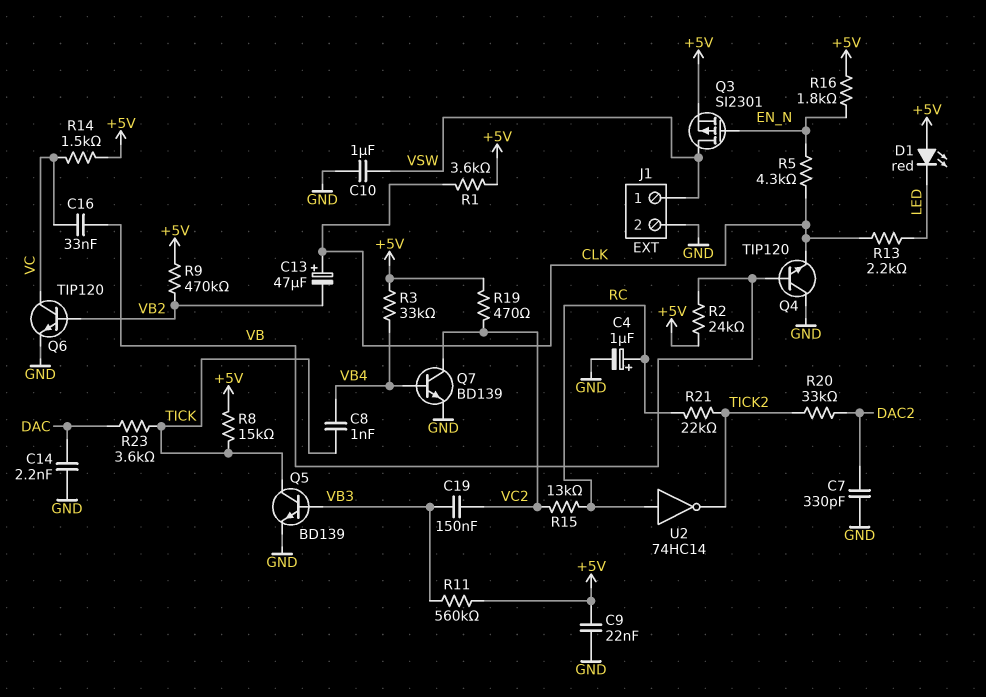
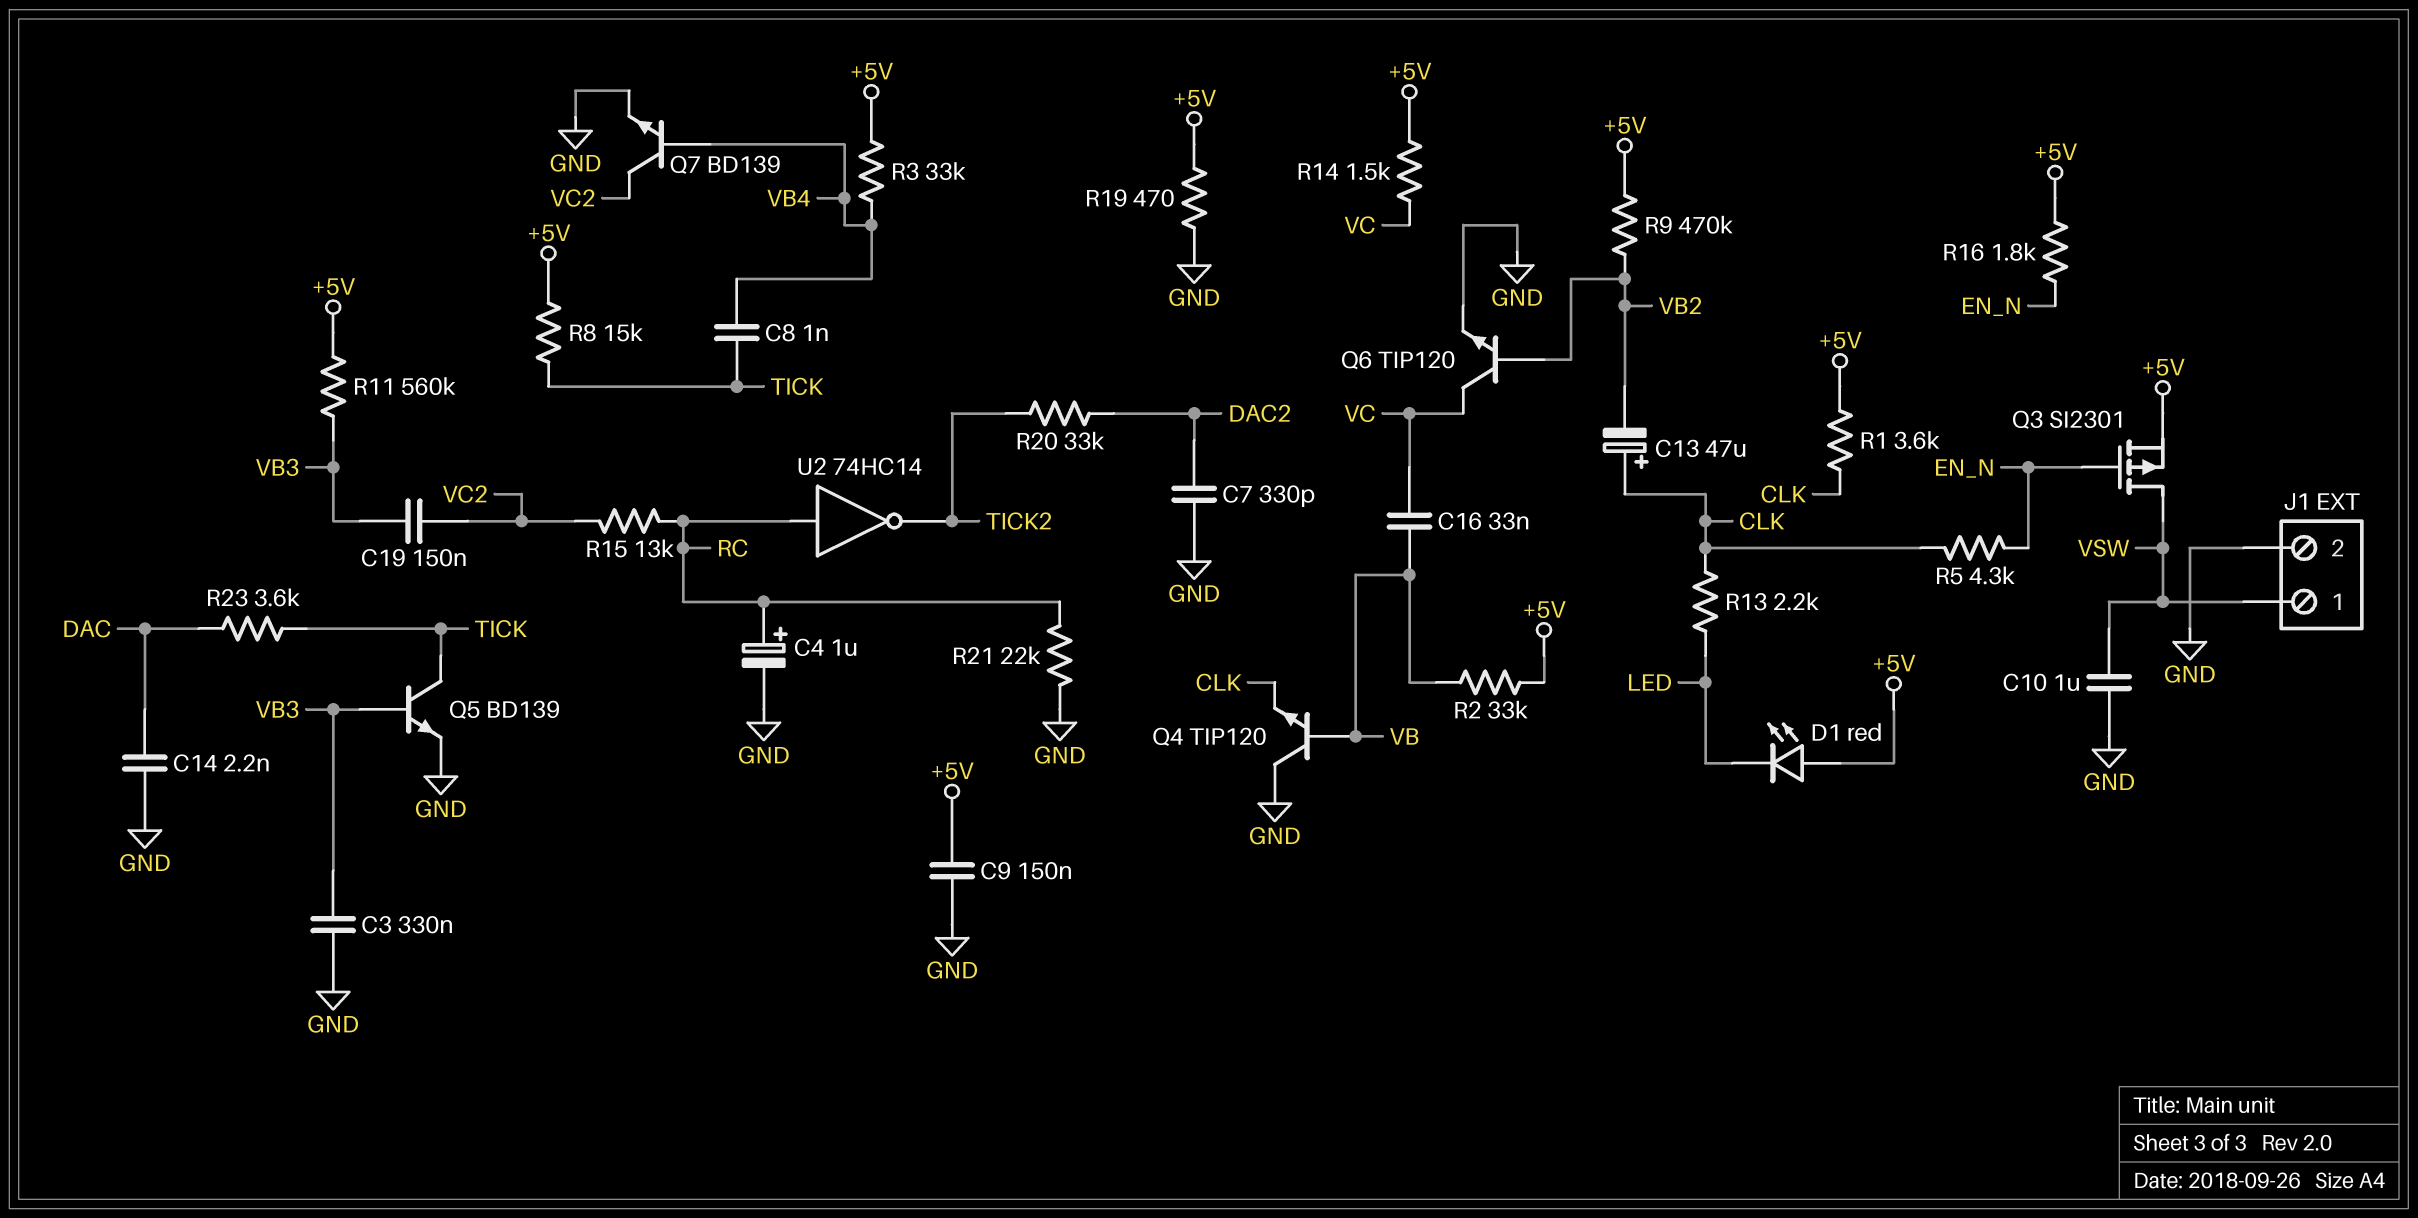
C3: none -> 330nF (GND, VB3)
C9: 22nF (+5V, GND) -> 150nF (+5V, GND)
R2: 24k (+5V, VB) -> 33k (+5V, VB)
R19: 470 (+5V, VC2) -> 470 (+5V, GND)
R21: 22k (RC, TICK2) -> 22k (GND, RC)

